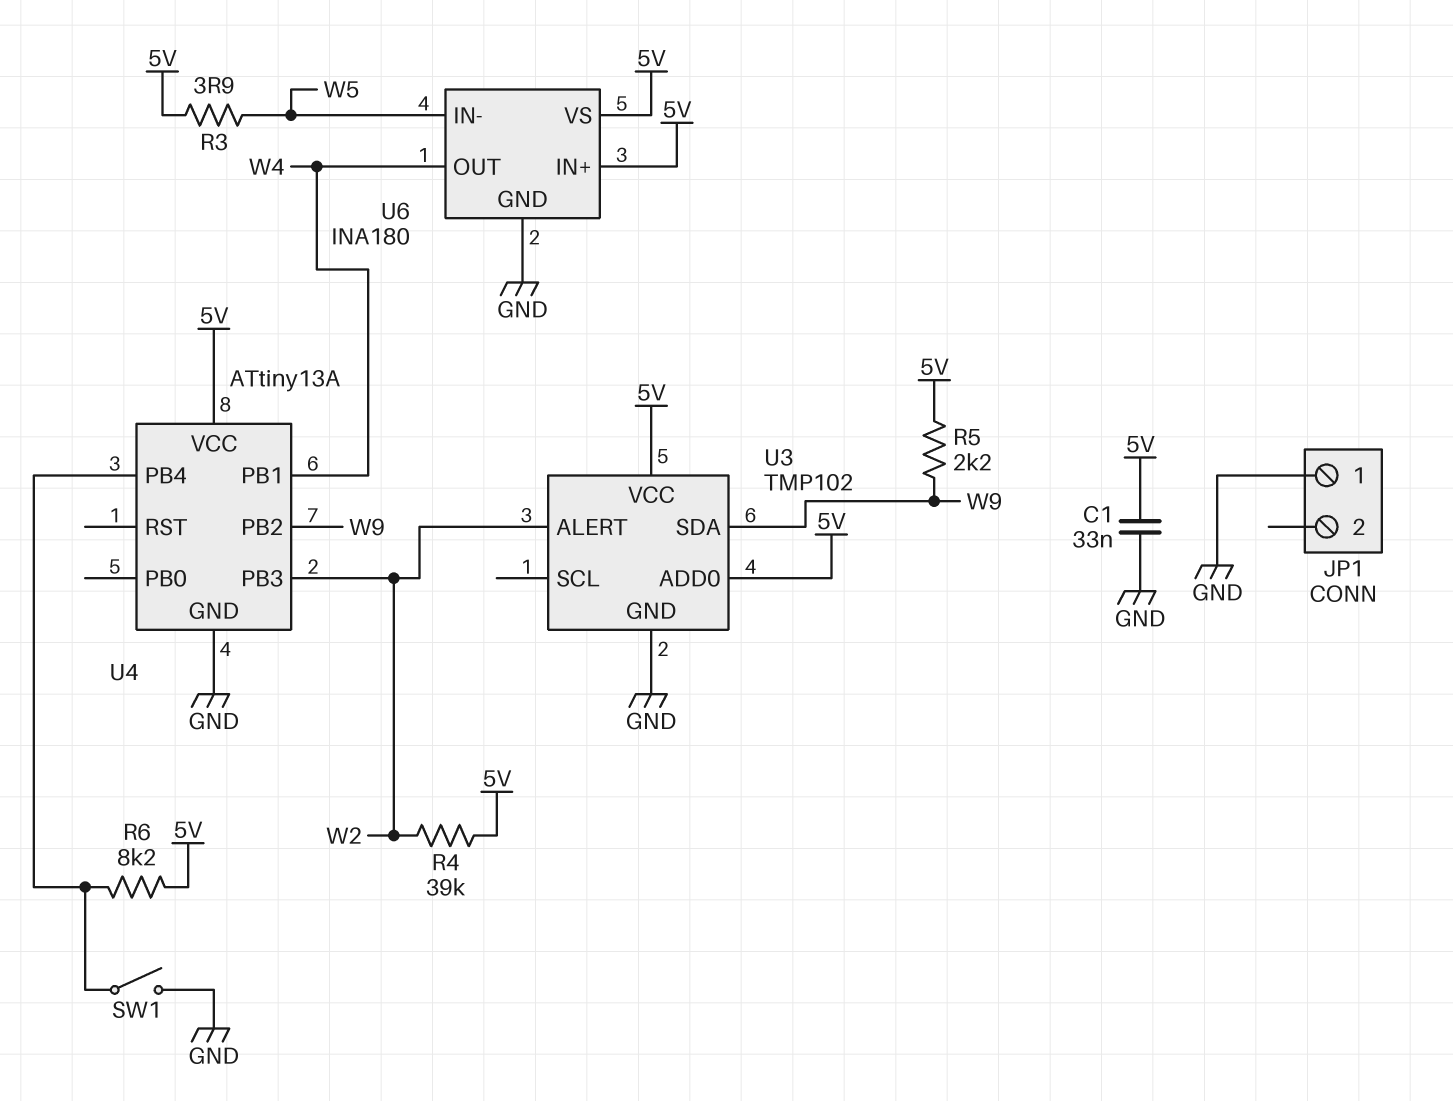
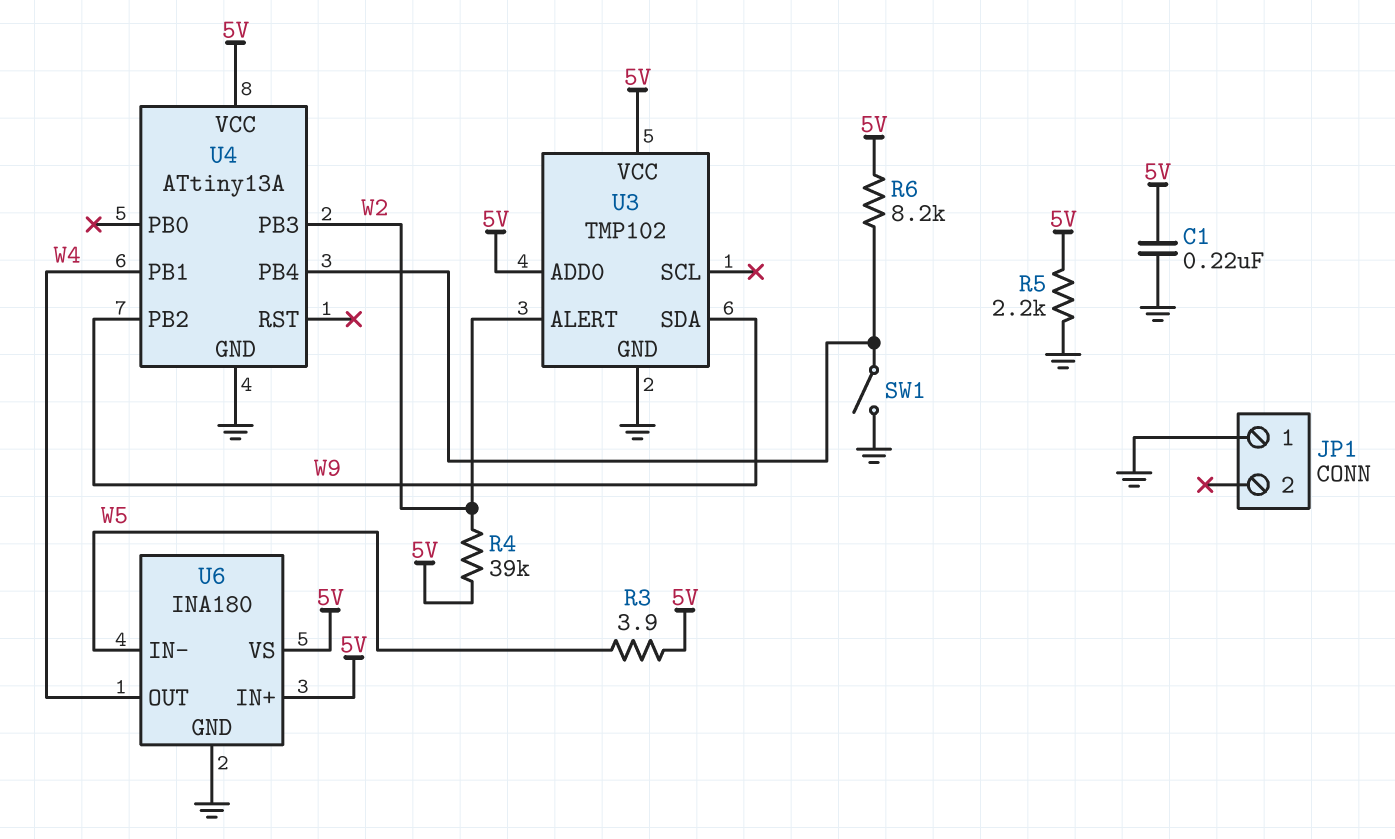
C1: 33nF (5V, GND) -> 220nF (5V, GND)
R5: 2.2k (5V, W9) -> 2.2k (5V, GND)

